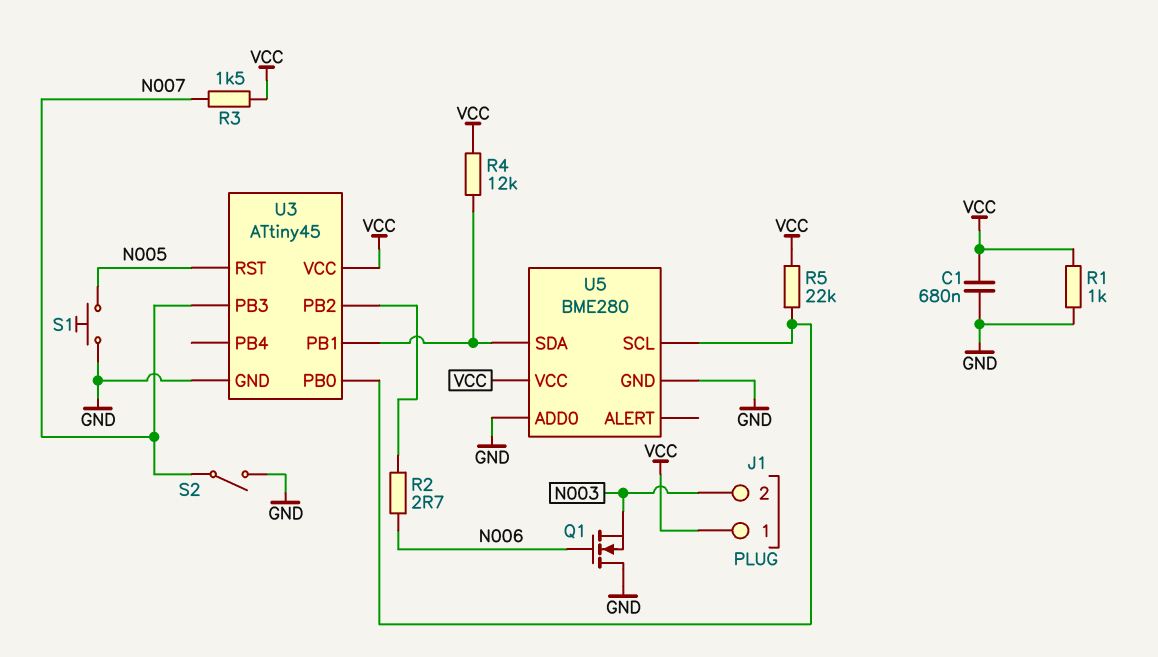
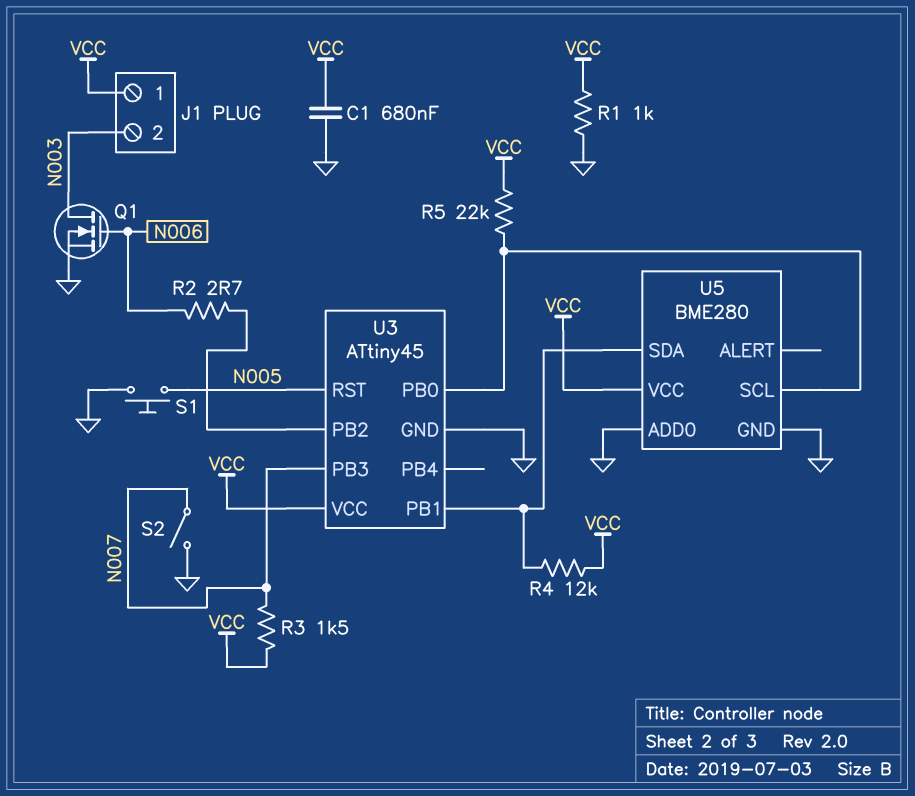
Q1: NMOS (G N006, D GND, S N003) -> NMOS (G N006, D N003, S GND)

